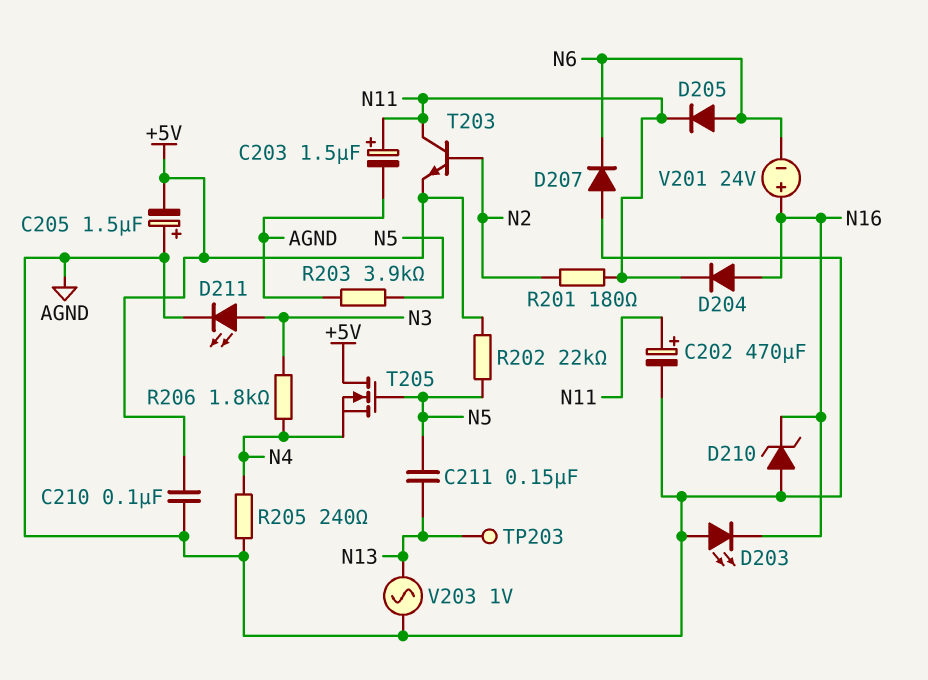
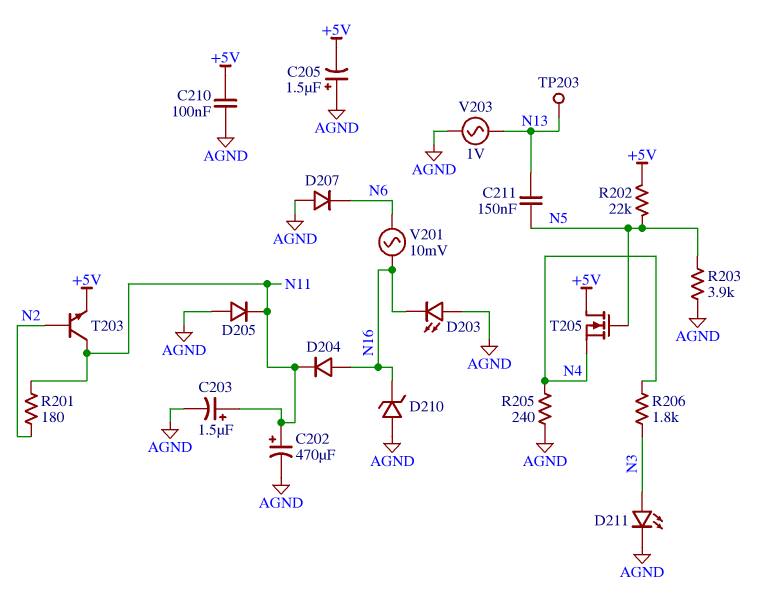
D205: diode (A N6, K N11) -> diode (A AGND, K N11)
V201: 24V (plus N16, minus N6) -> AC 10mV (N6, N16)

